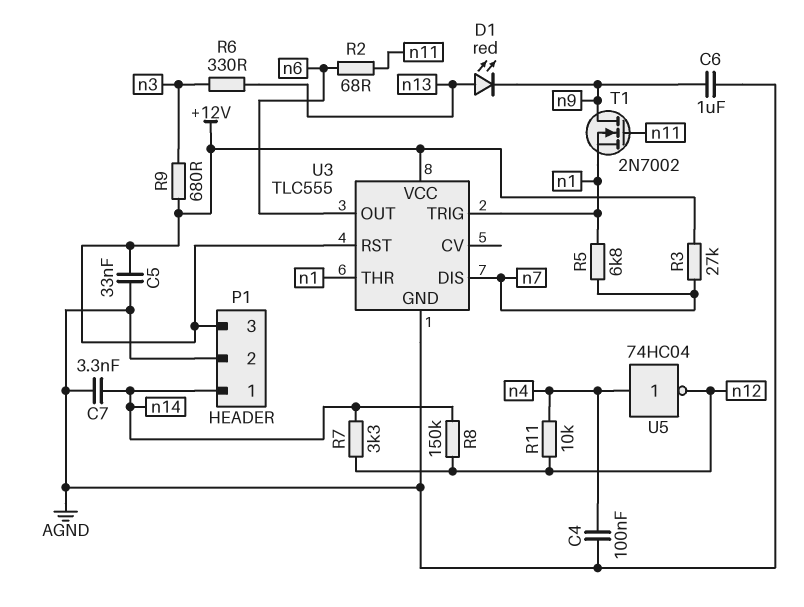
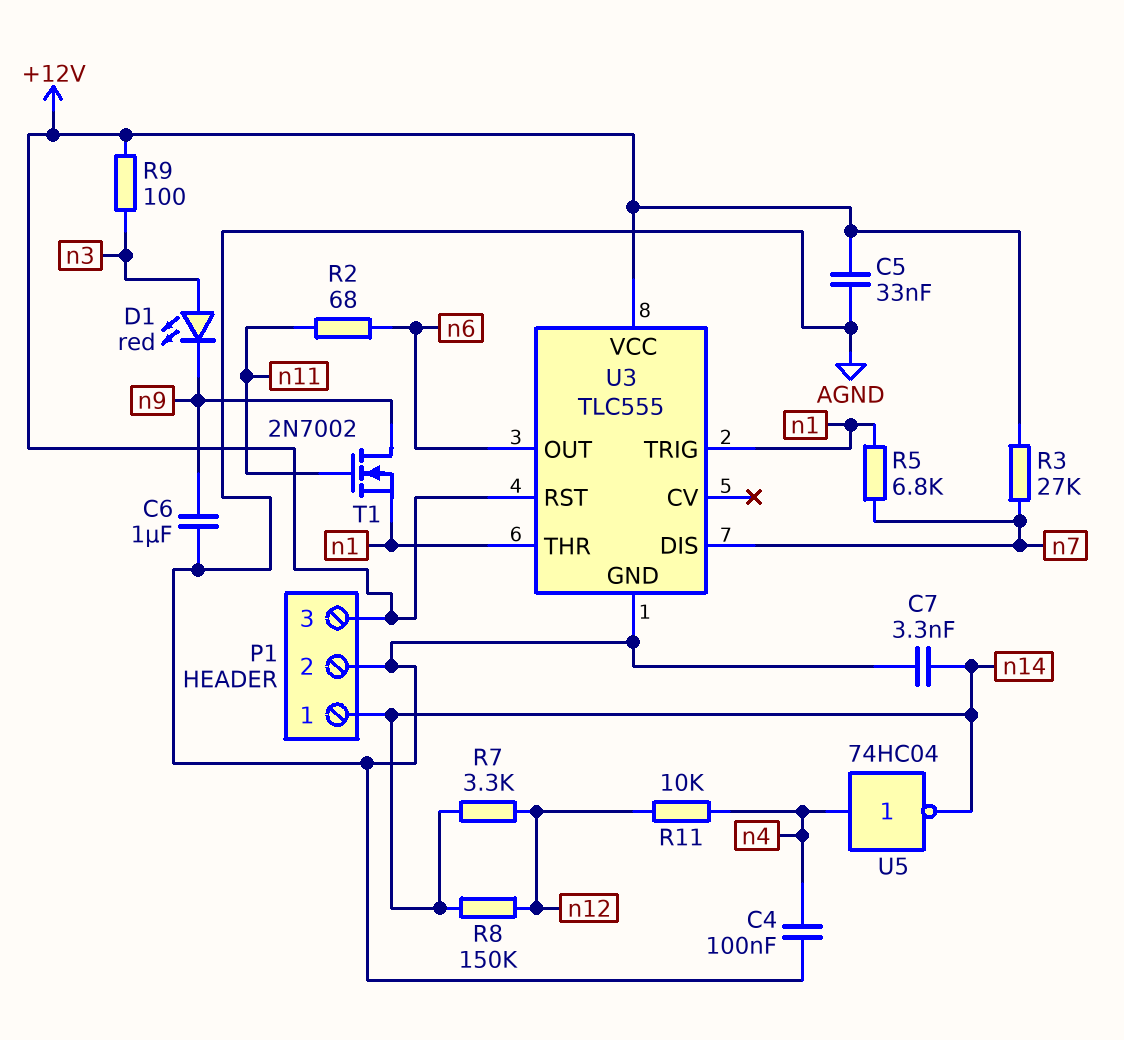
D1: LED red (A n13, K n9) -> LED red (A n3, K n9)
R6: 330 (n3, n13) -> none
R9: 680 (+12V, n3) -> 100 (+12V, n3)
U5: NOT 74HC04 (in n4, out n12) -> NOT 74HC04 (in n4, out n14)

